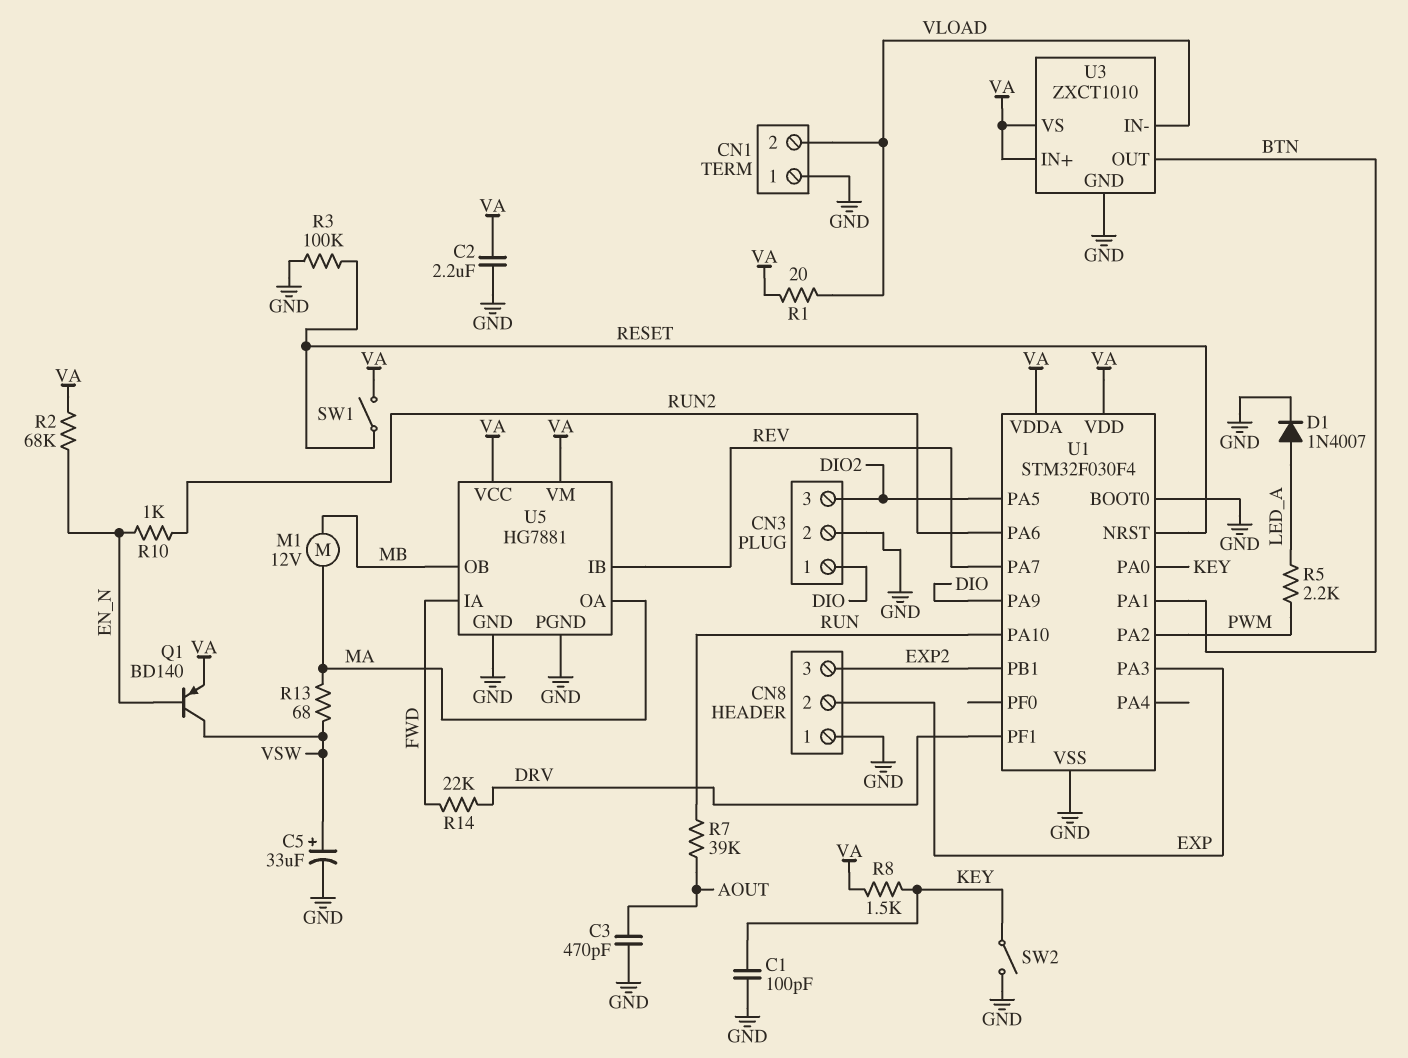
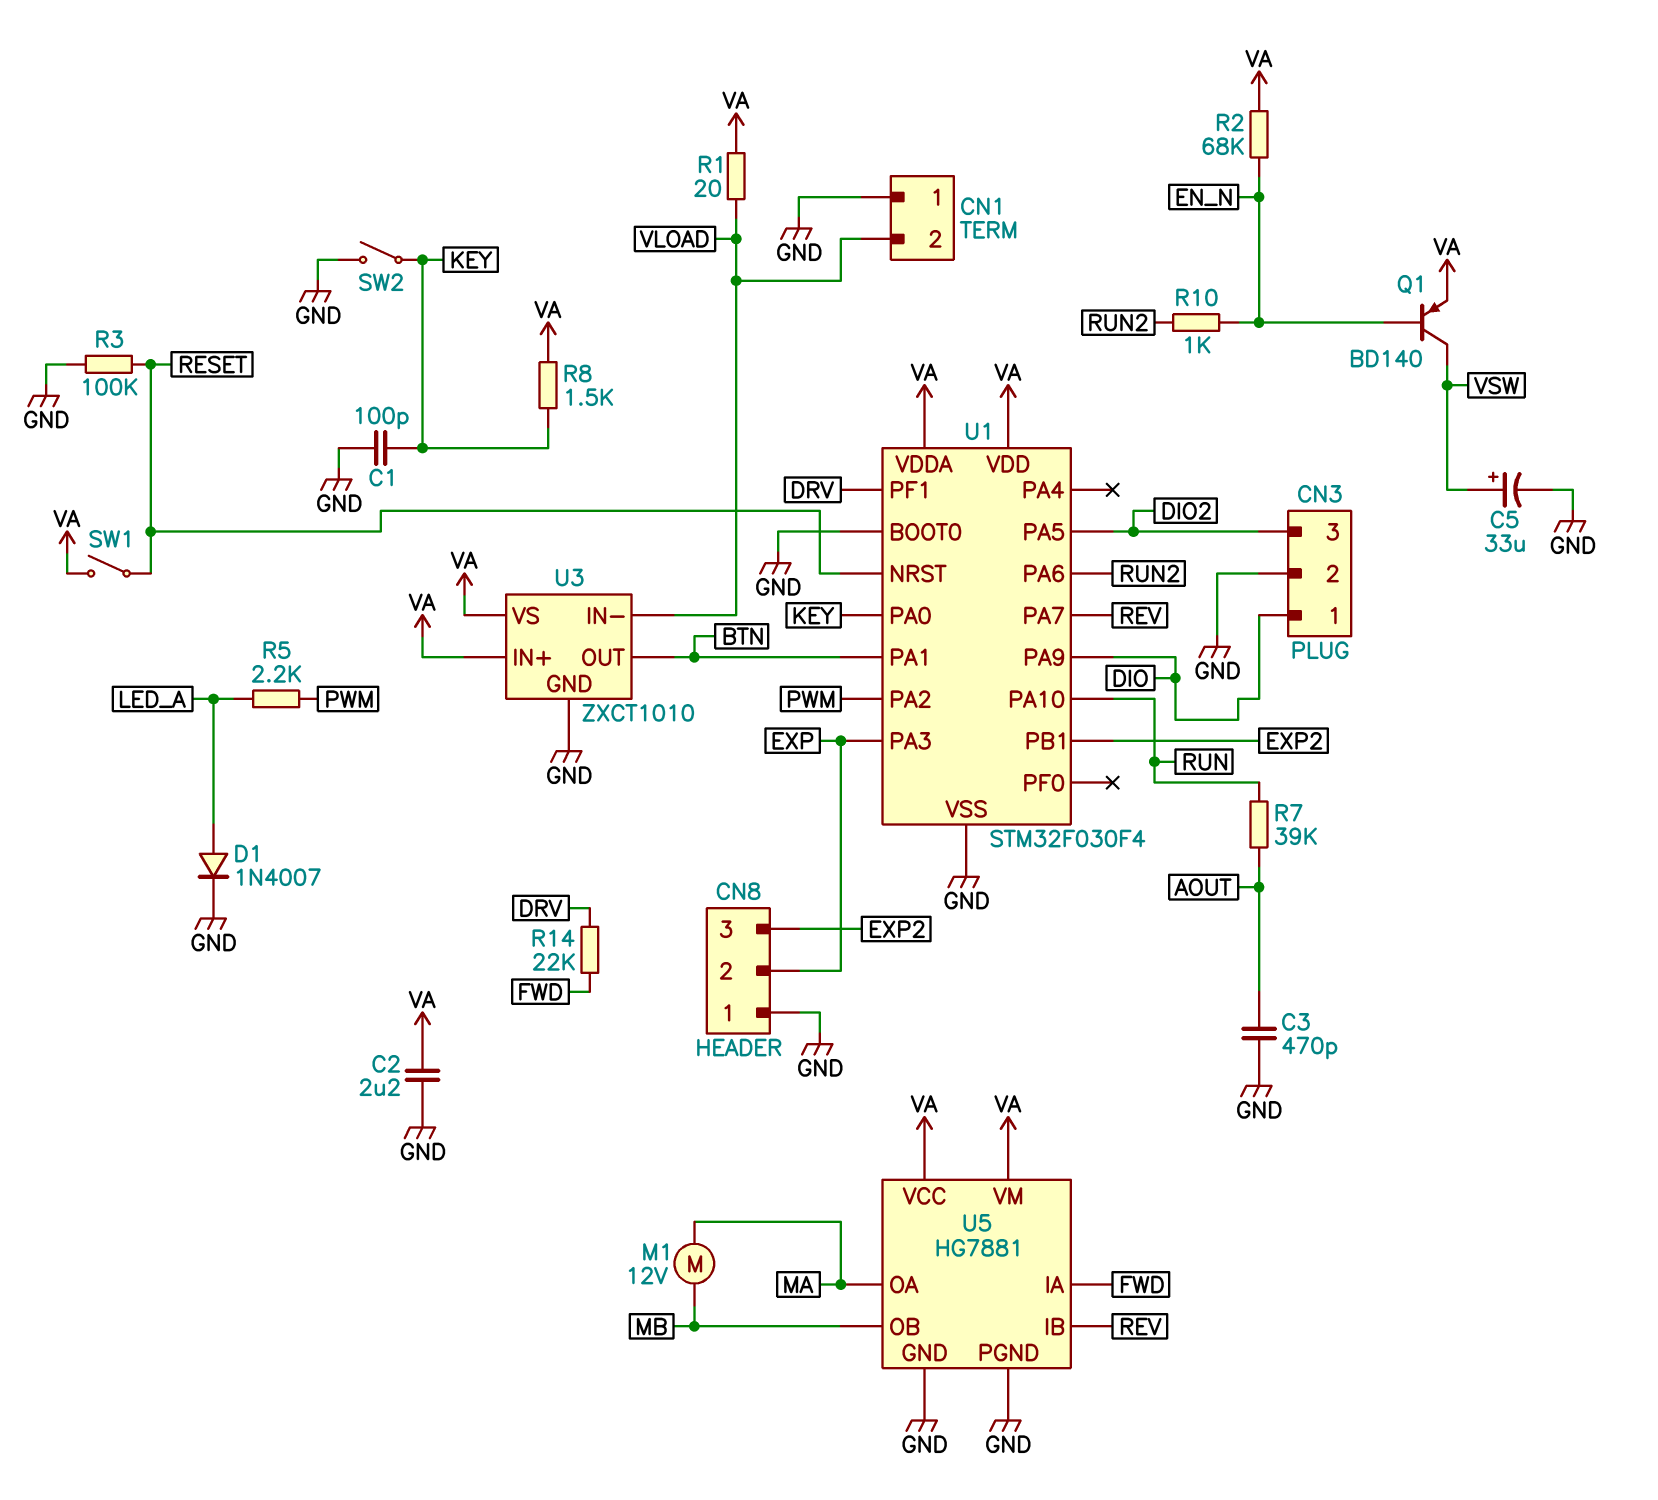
R13: 68 (MA, VSW) -> none

